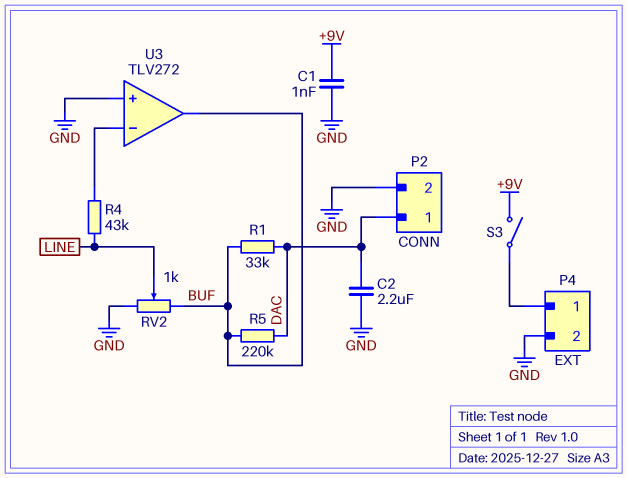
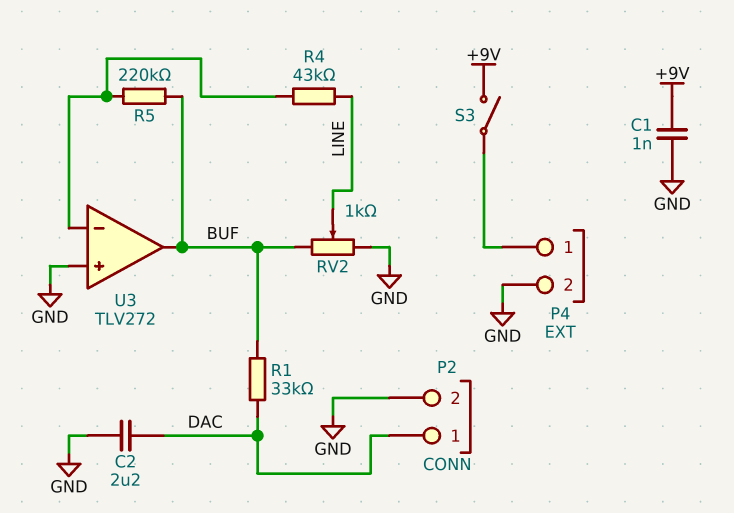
R5: 220k (BUF, DAC) -> 220k (BUF, U3/in-)

